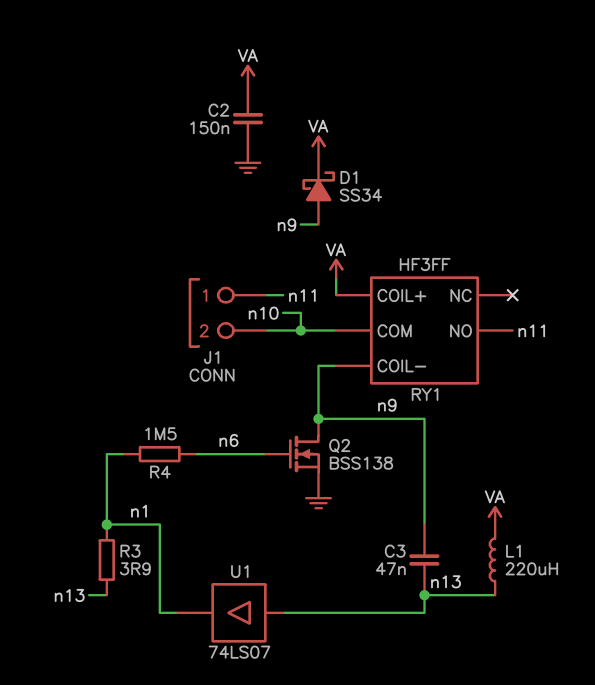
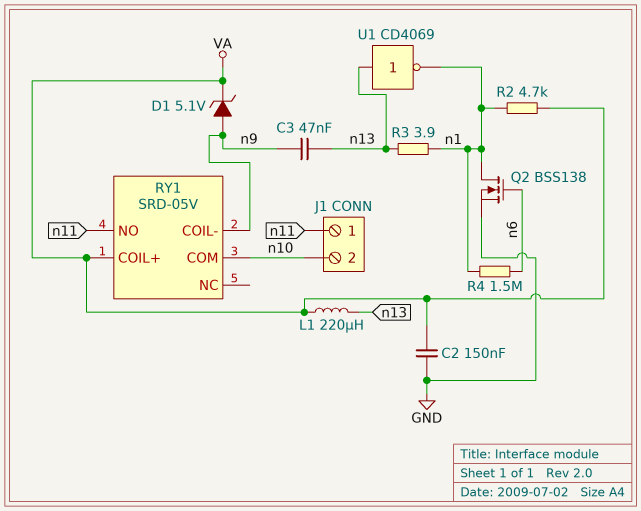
D1: schottky SS34 (A n9, K VA) -> zener 5.1V (A n9, K VA)
Q2: NMOS BSS138 (G n6, D n9, S GND) -> NMOS BSS138 (G n6, D n1, S GND)
R2: none -> 4.7k (VA, n1)
RY1: HF3FF -> SRD-05V
U1: buffer 74LS07 (in n13, out n1) -> NOT CD4069 (in n13, out n1)

